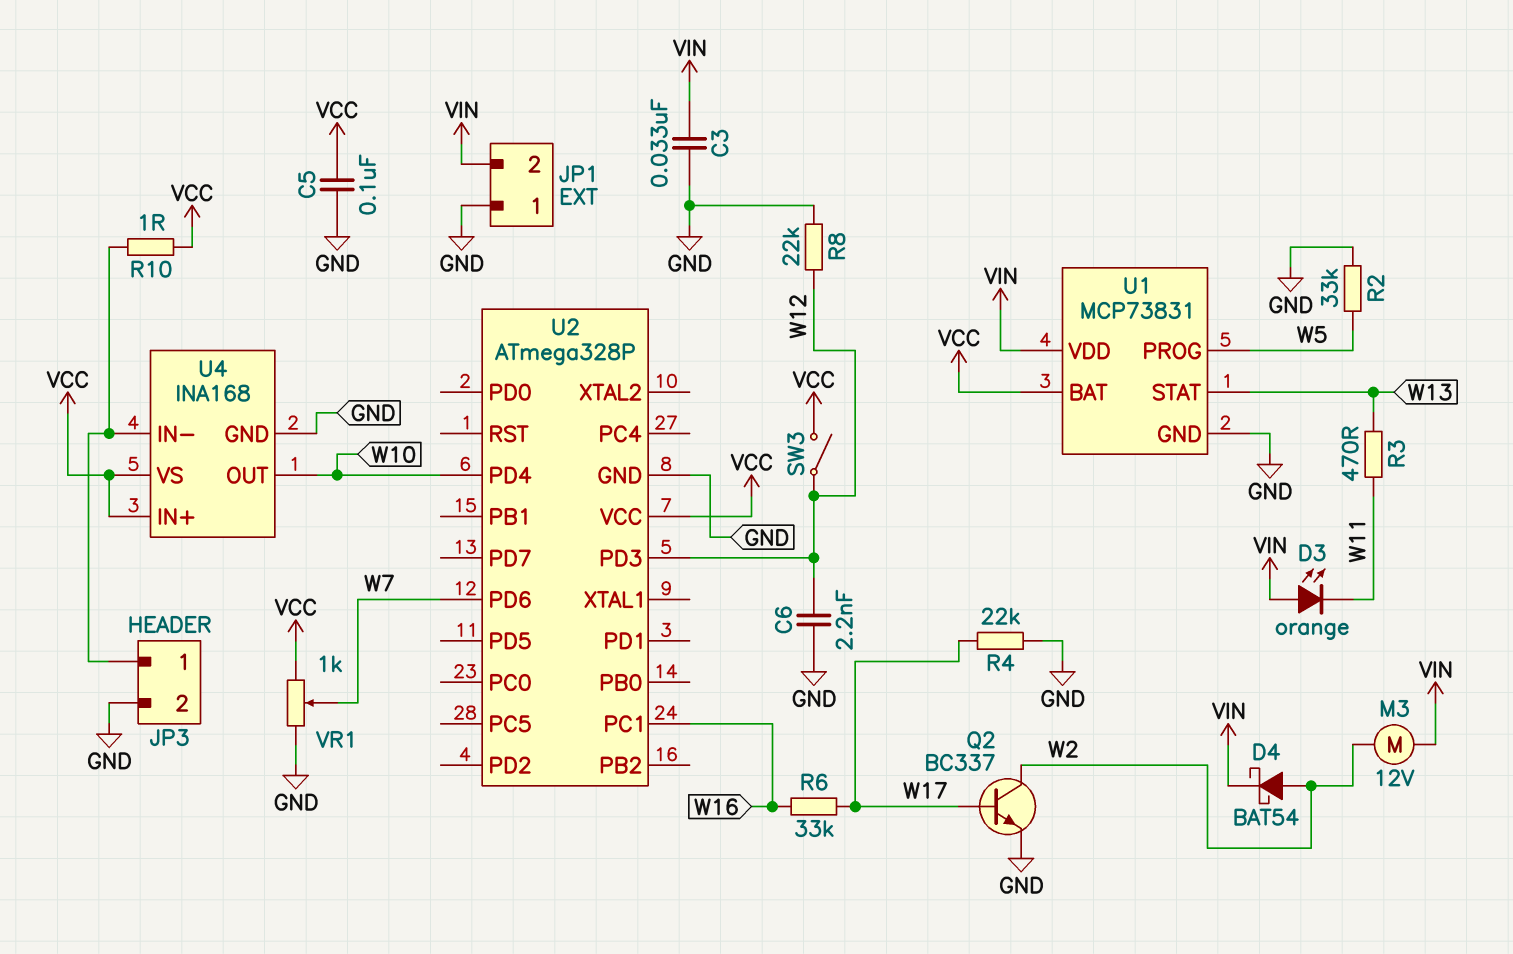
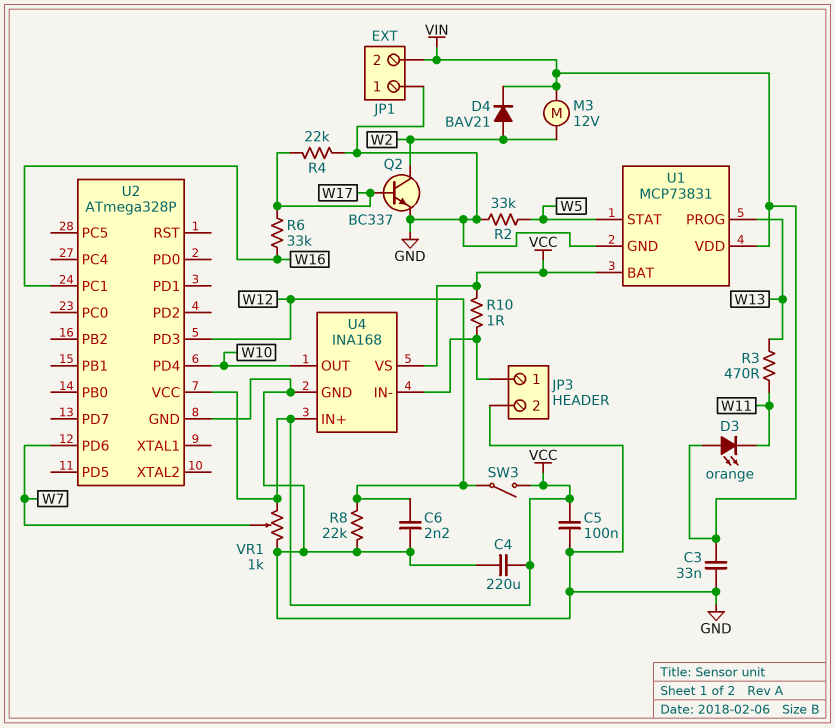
C4: none -> 220uF (GND, VCC)
D4: schottky BAT54 (A W2, K VIN) -> diode BAV21 (A W2, K VIN)
U1 pin PROG: W5 -> W13
U1 pin STAT: W13 -> W5

